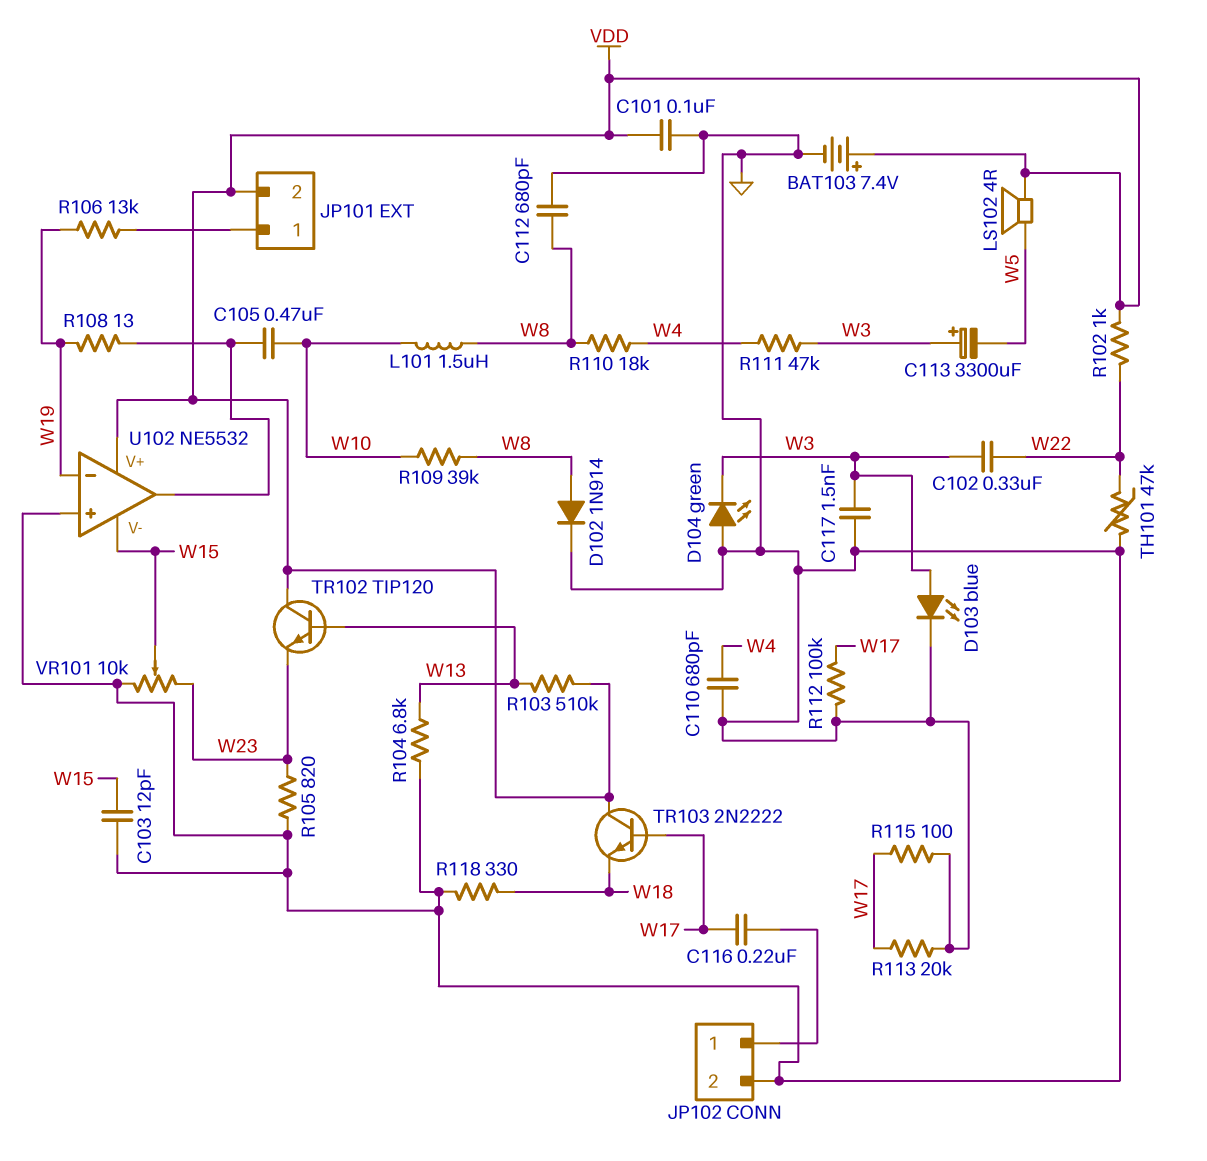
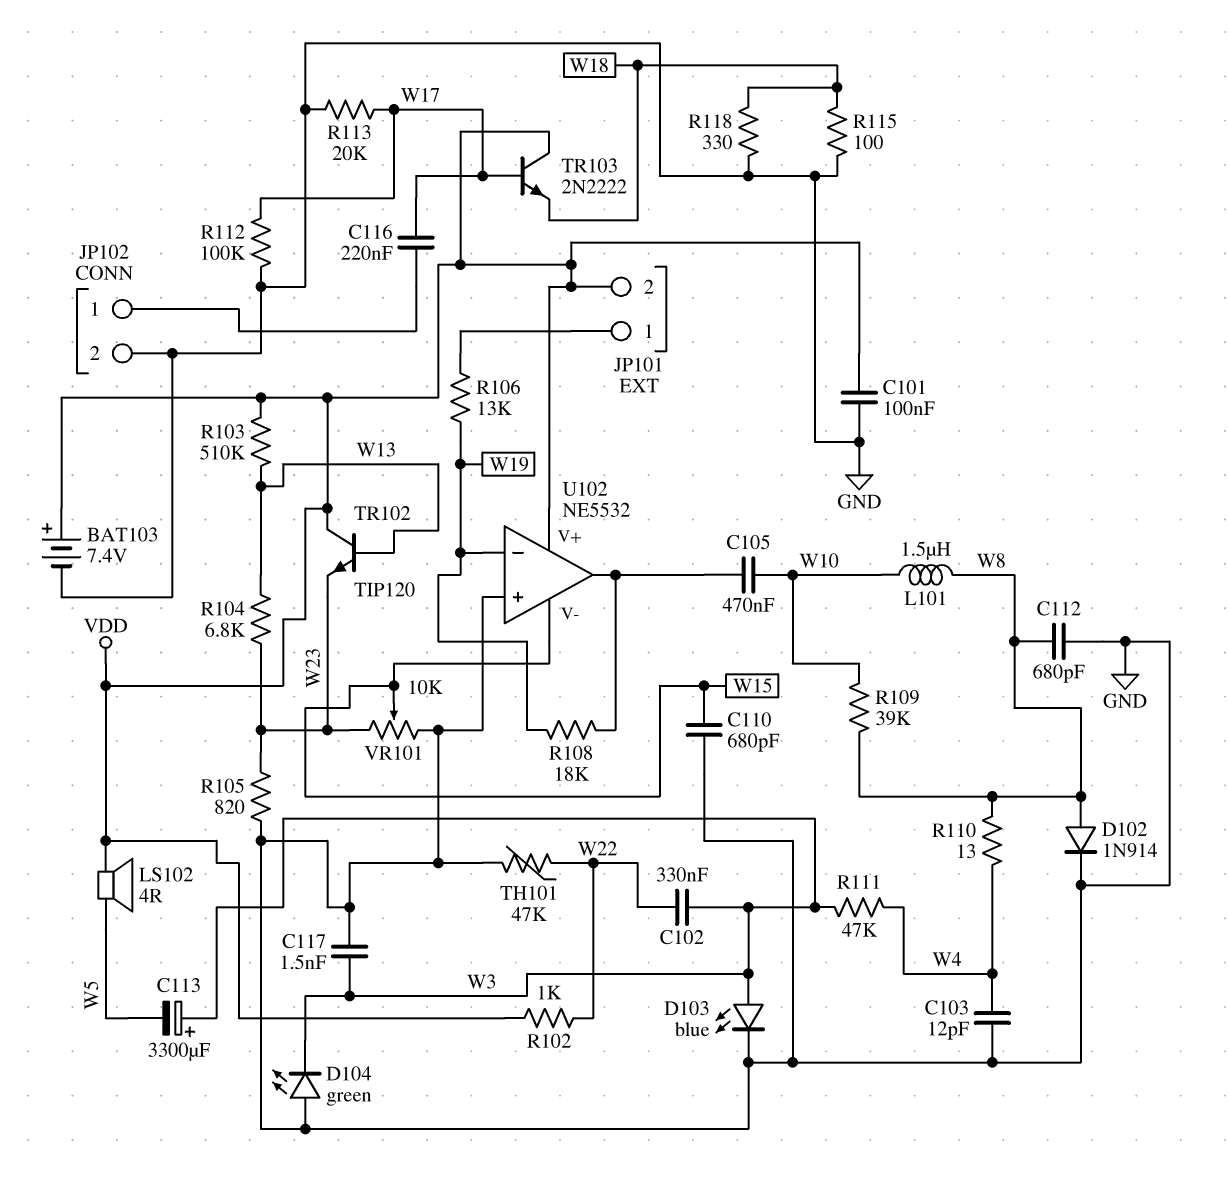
C103: 12pF (GND, W15) -> 12pF (GND, W4)
C110: 680pF (GND, W4) -> 680pF (GND, W15)
R104: 6.8k (GND, W13) -> 6.8k (W13, W23)
R108: 13 (U102/out, W19) -> 18k (U102/out, W19)
R110: 18k (W4, W8) -> 13 (W4, W8)
R115: 100 (GND, W17) -> 100 (GND, W18)

